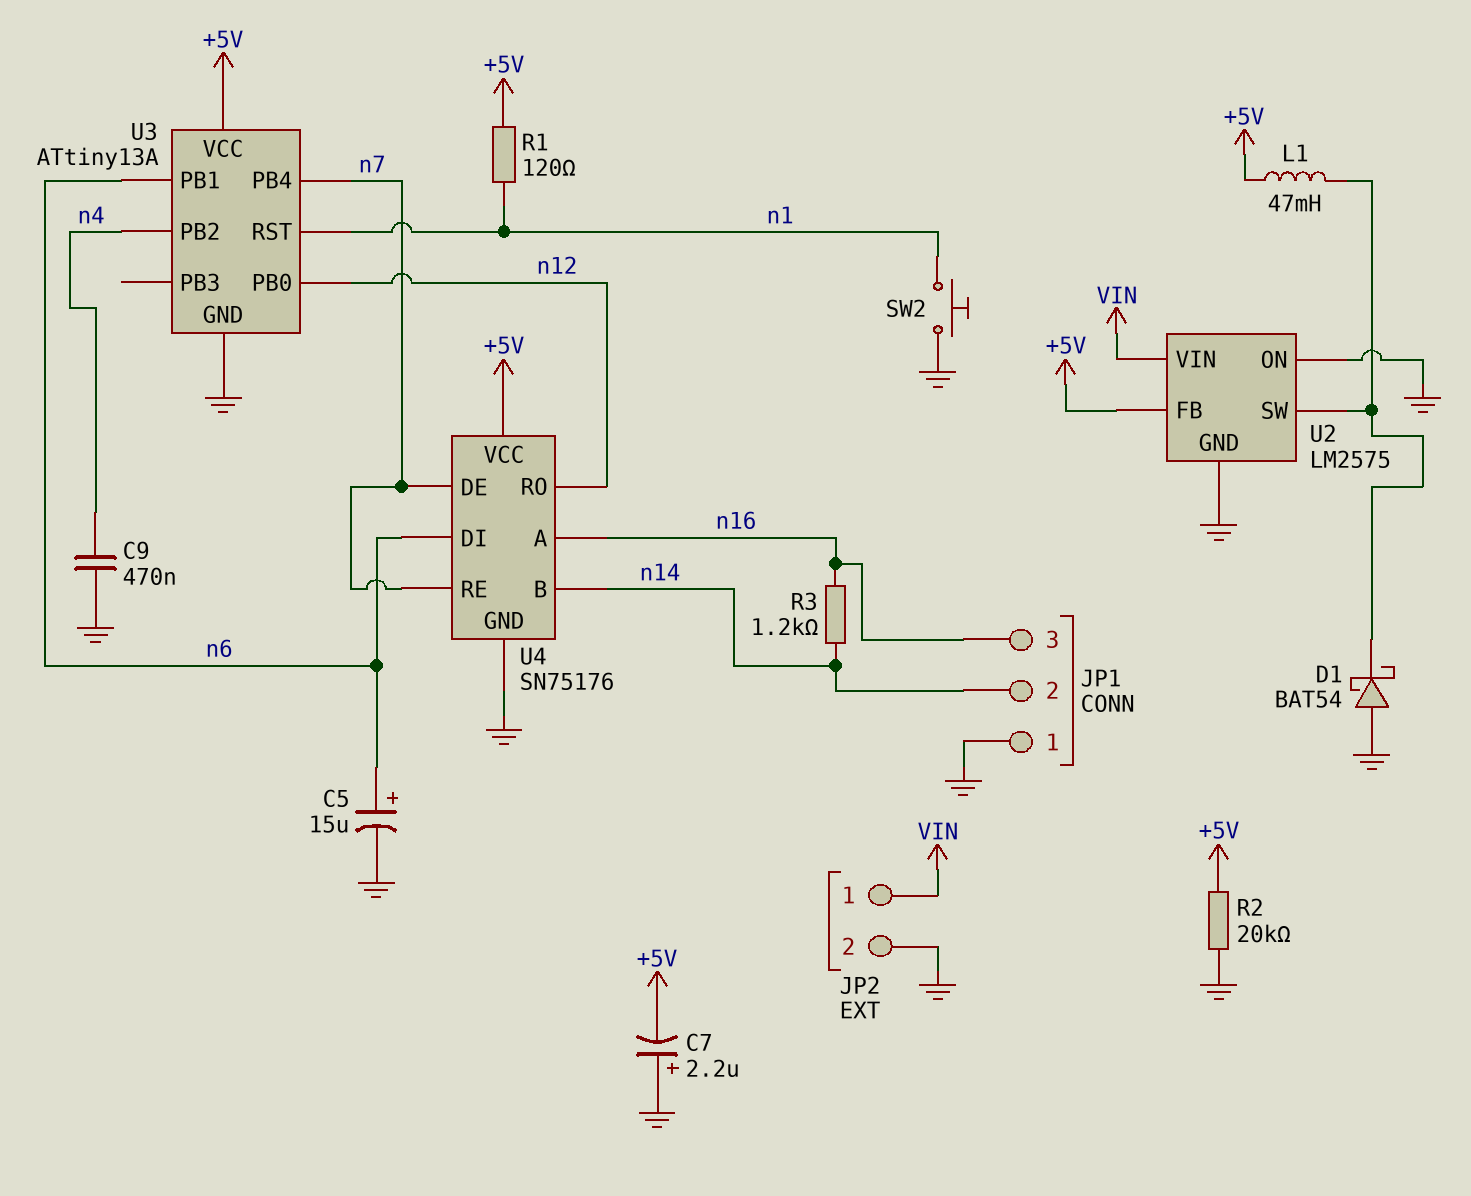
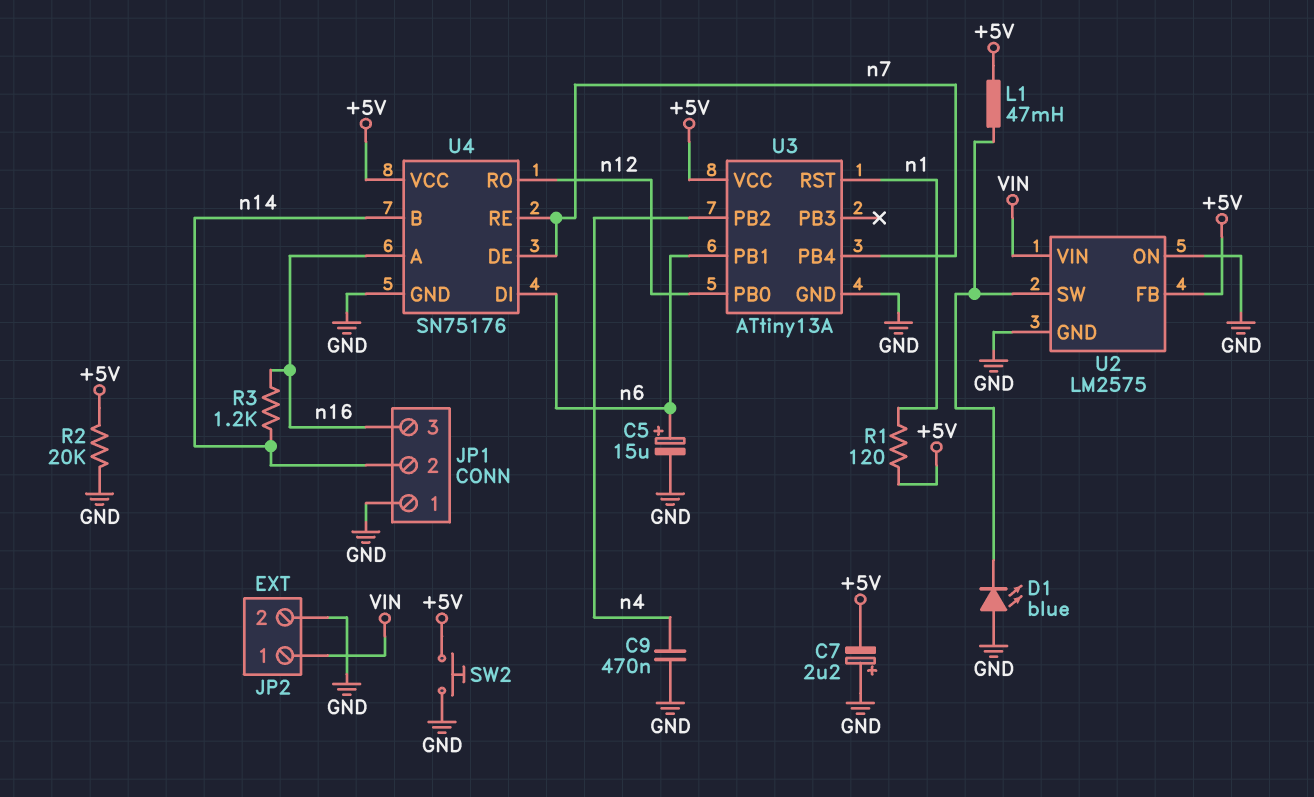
D1: schottky BAT54 (A GND, K U2/SW) -> LED blue (A GND, K U2/SW)
SW2: button (GND, n1) -> button (+5V, GND)

